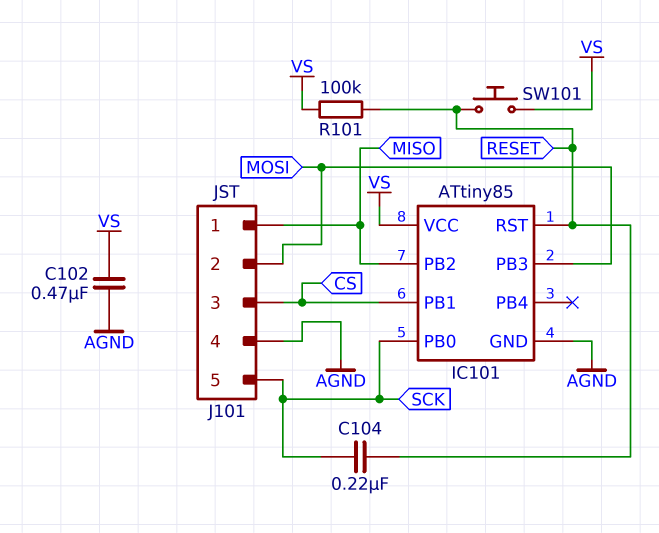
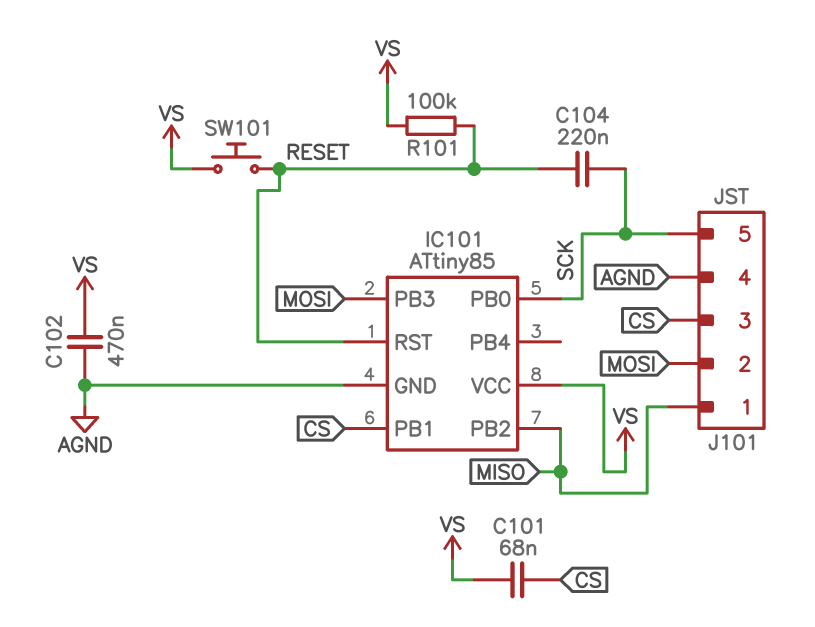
C101: none -> 68nF (CS, VS)

